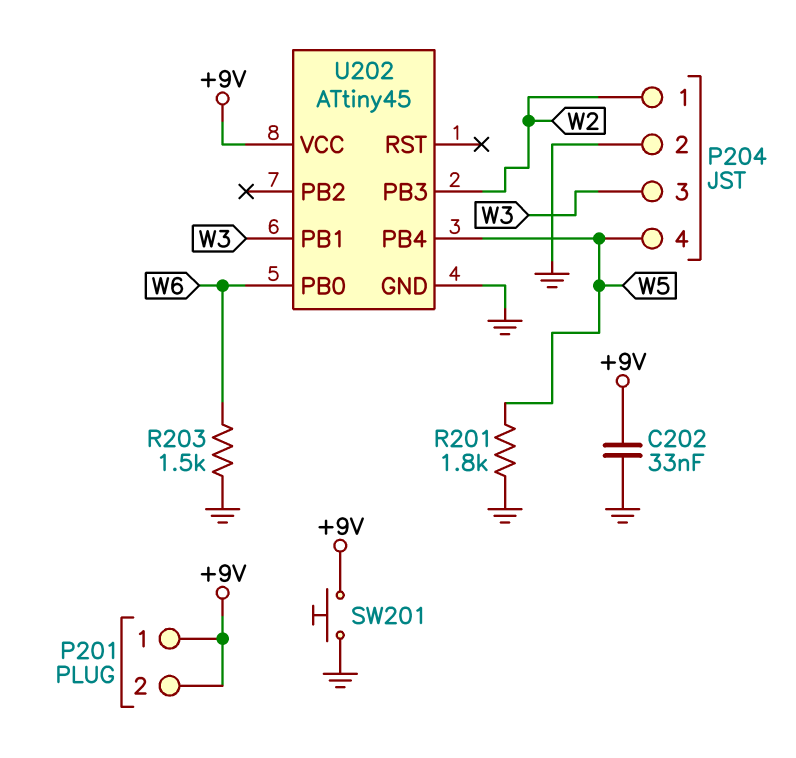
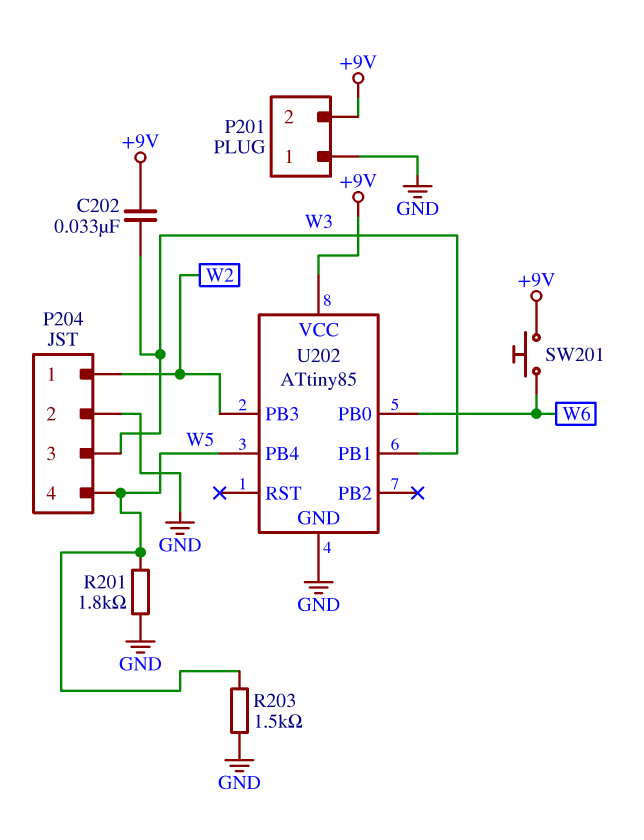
C202: 33nF (+9V, GND) -> 33nF (+9V, W3)
P201 pin 1: +9V -> GND
R203: 1.5k (GND, W6) -> 1.5k (GND, W5)
SW201: button (+9V, GND) -> button (+9V, W6)
U202: ATtiny45 -> ATtiny85

